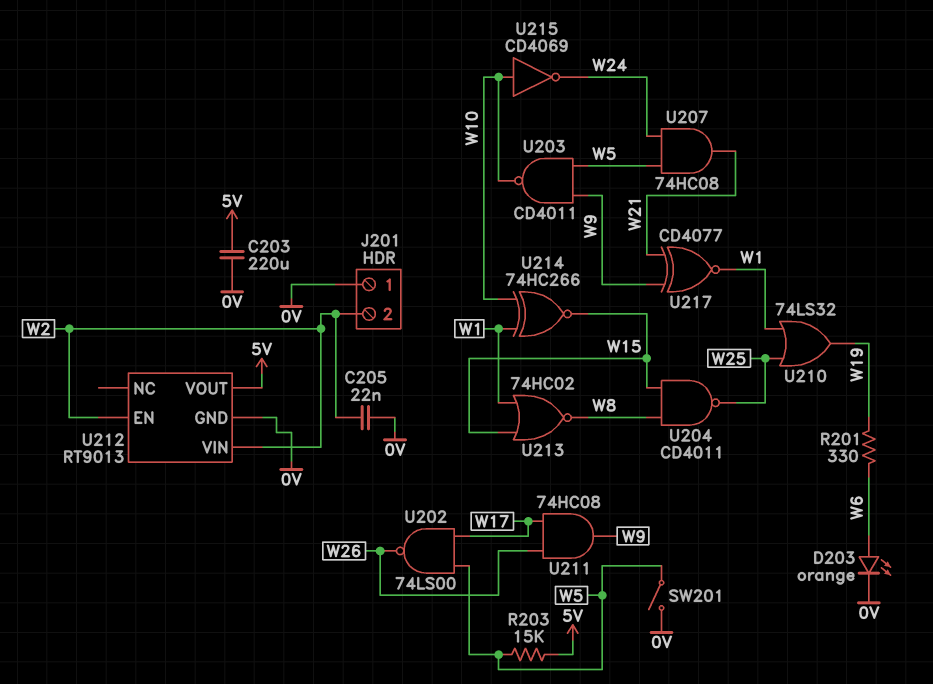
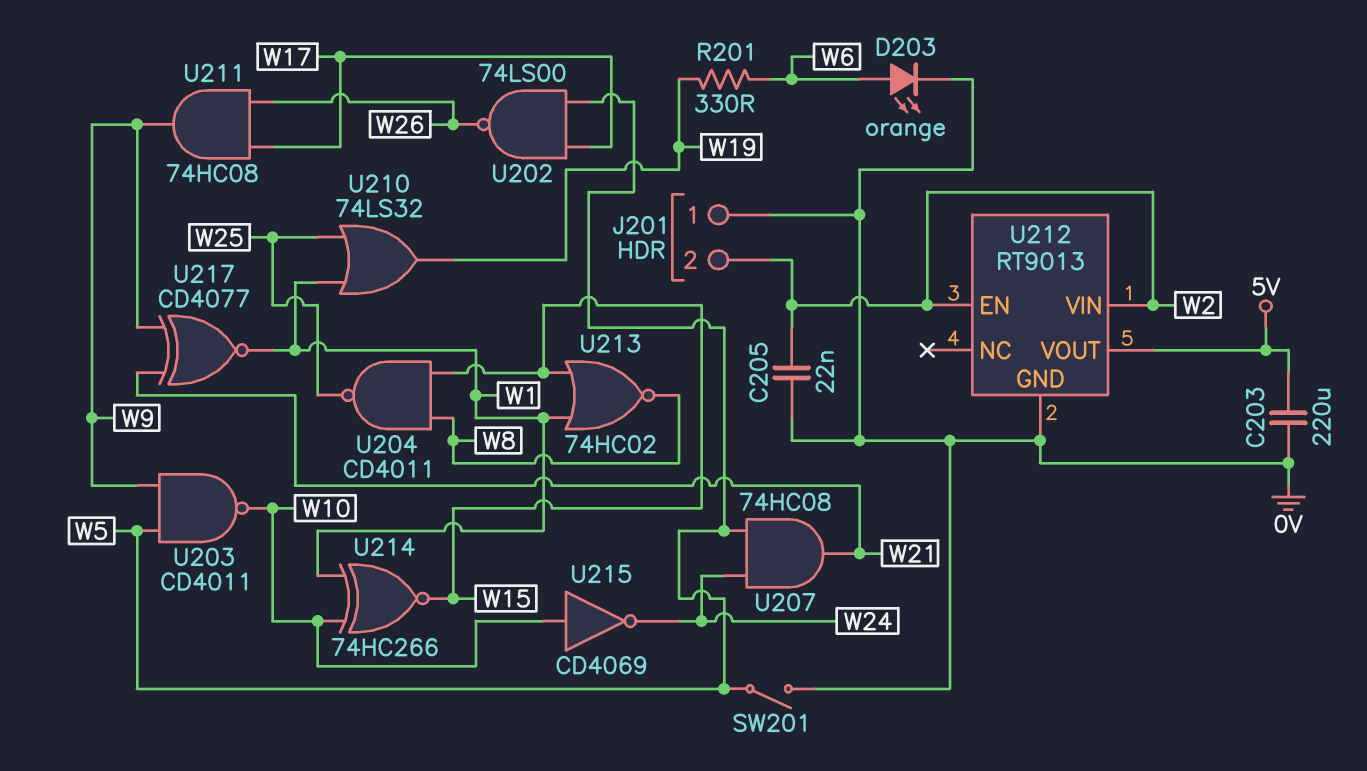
R203: 15k (5V, W5) -> none

